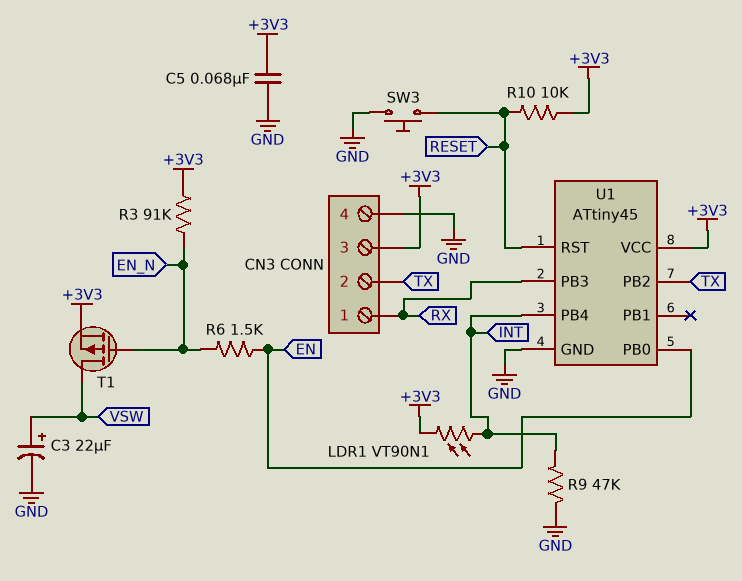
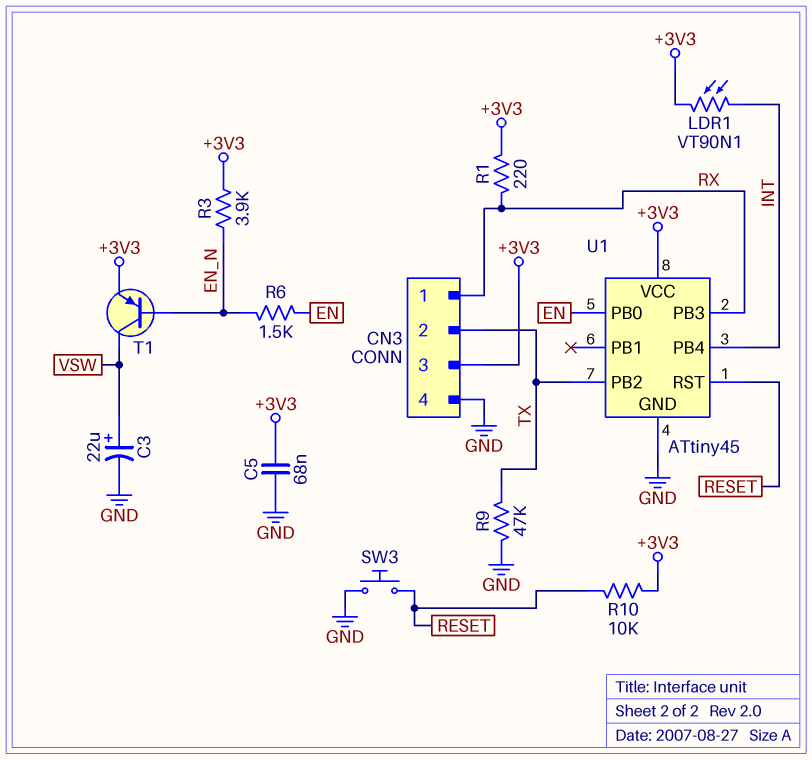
R1: none -> 220 (+3V3, RX)
R3: 91k (+3V3, EN_N) -> 3.9k (+3V3, EN_N)
R9: 47k (GND, INT) -> 47k (GND, TX)
T1: PMOS (G EN_N, D VSW, S +3V3) -> PNP (B EN_N, C VSW, E +3V3)

